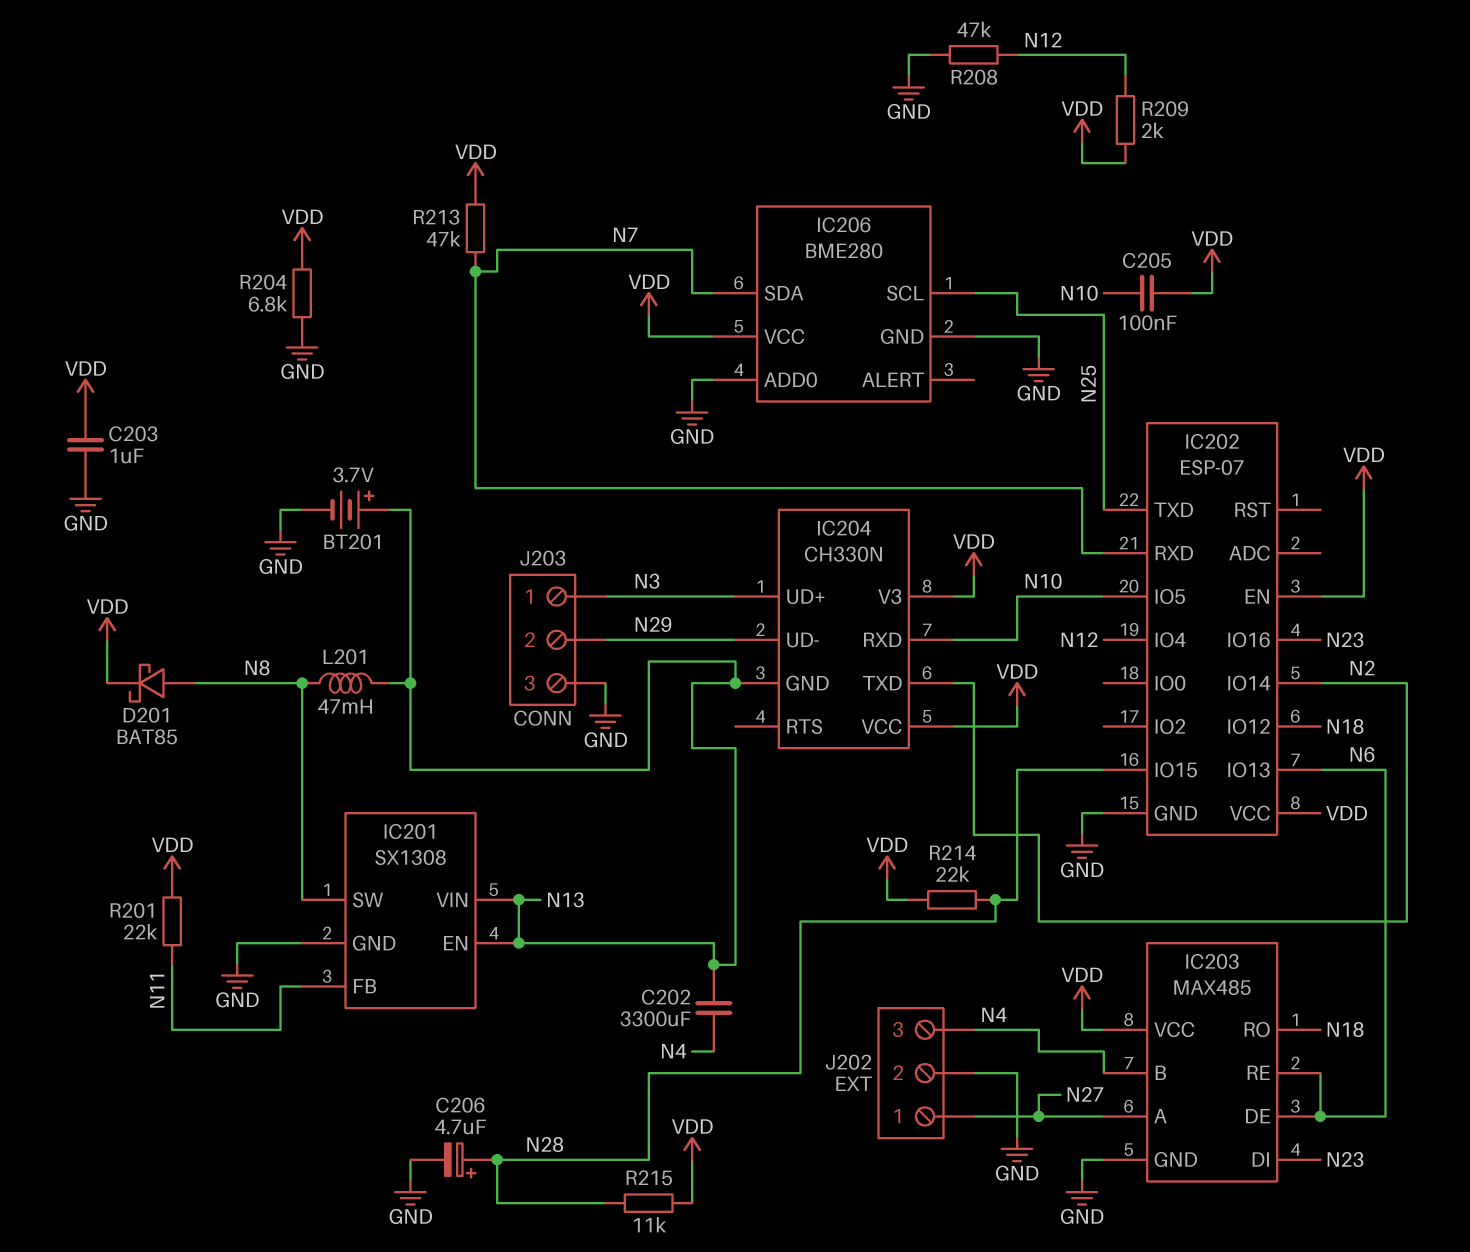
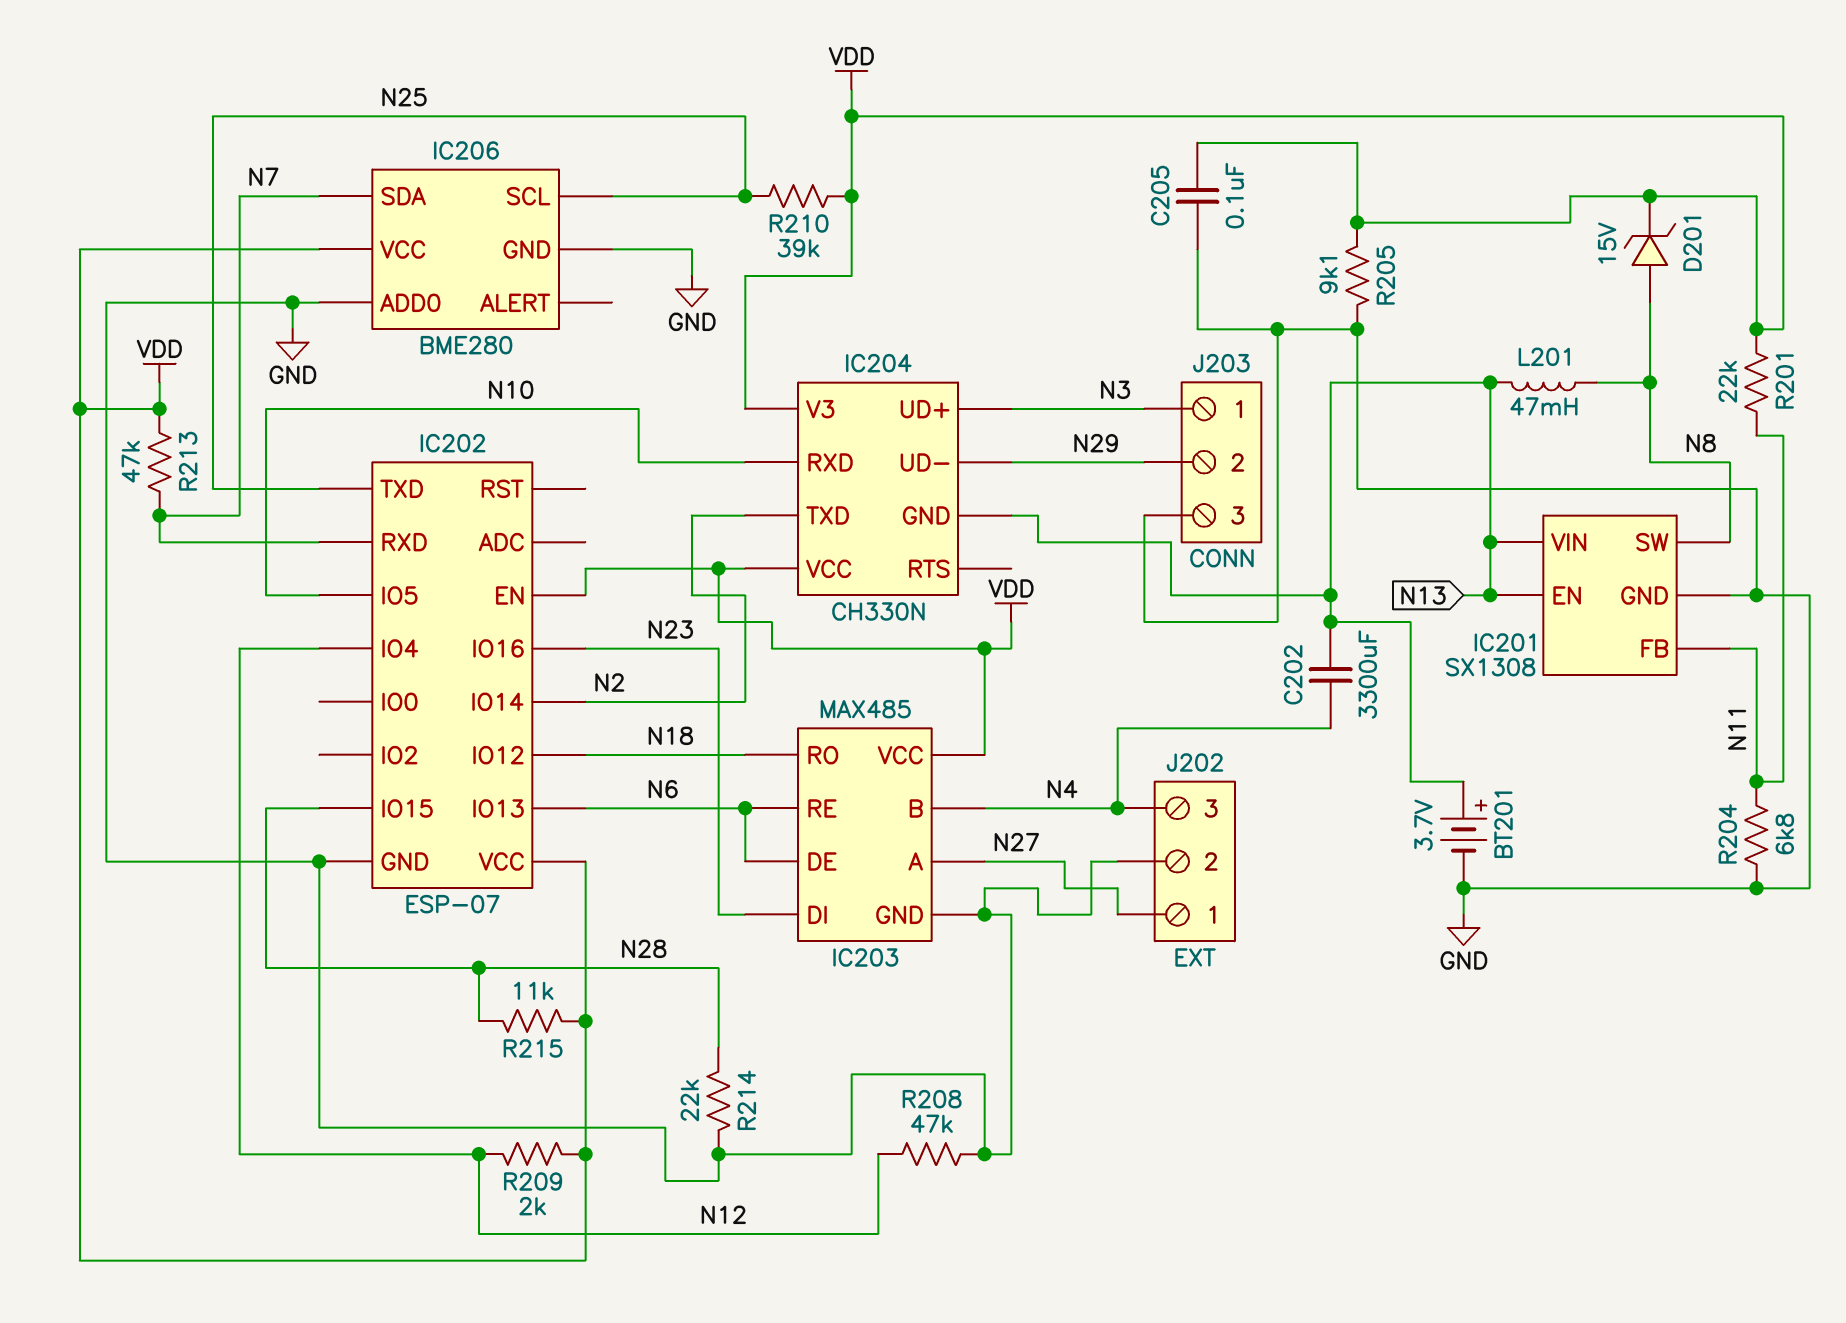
C203: 1uF (GND, VDD) -> none
C205: 100nF (N10, VDD) -> 100nF (GND, VDD)
C206: 4.7uF (plus N28, minus GND) -> none
D201: schottky BAT85 (A N8, K VDD) -> zener 15V (A N8, K VDD)
R204: 6.8k (GND, VDD) -> 6.8k (GND, N11)
R205: none -> 9.1k (GND, VDD)
R210: none -> 39k (N25, VDD)
R214: 22k (N28, VDD) -> 22k (GND, N28)

